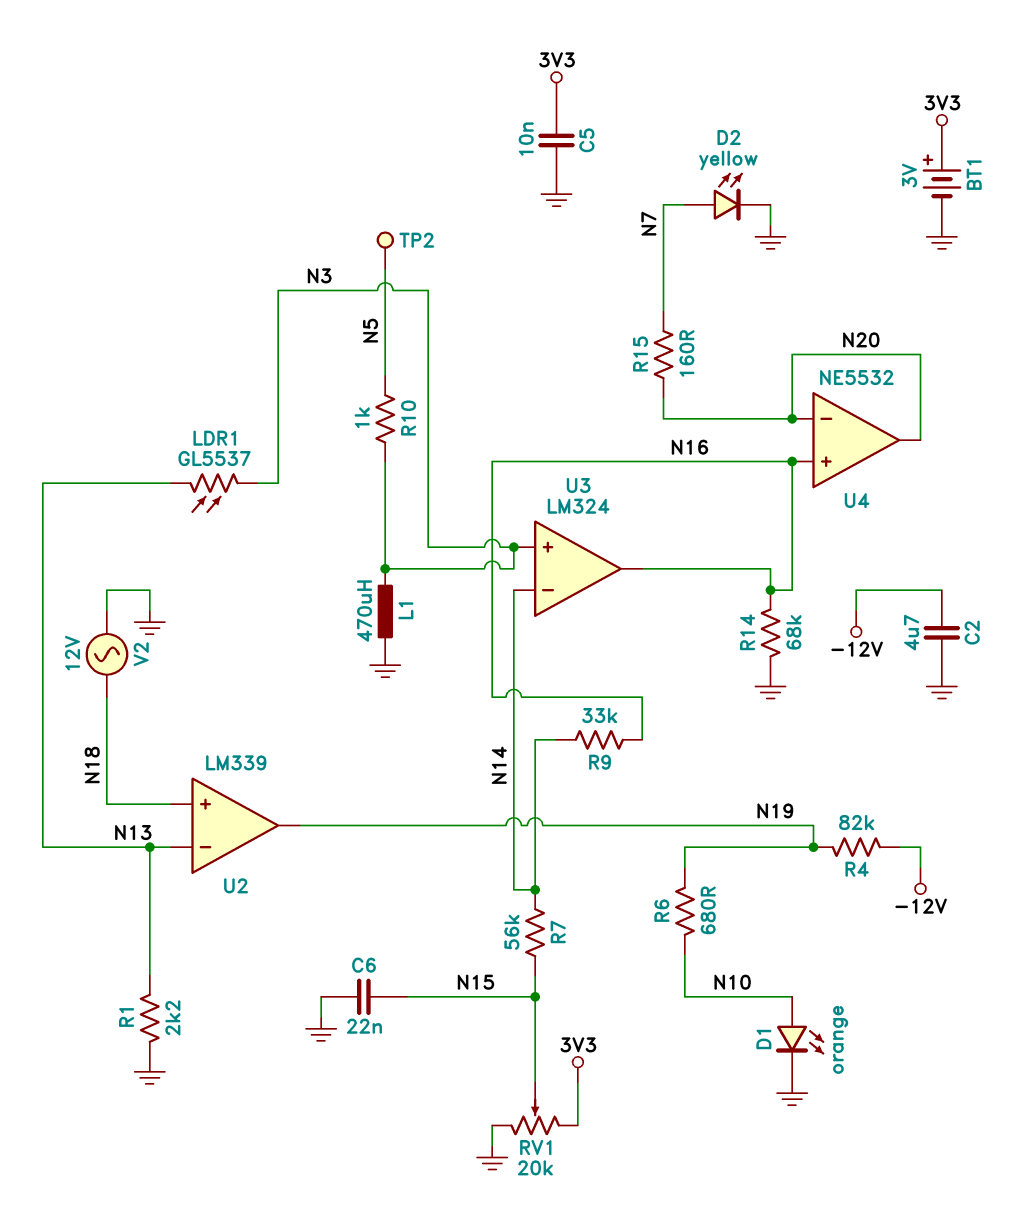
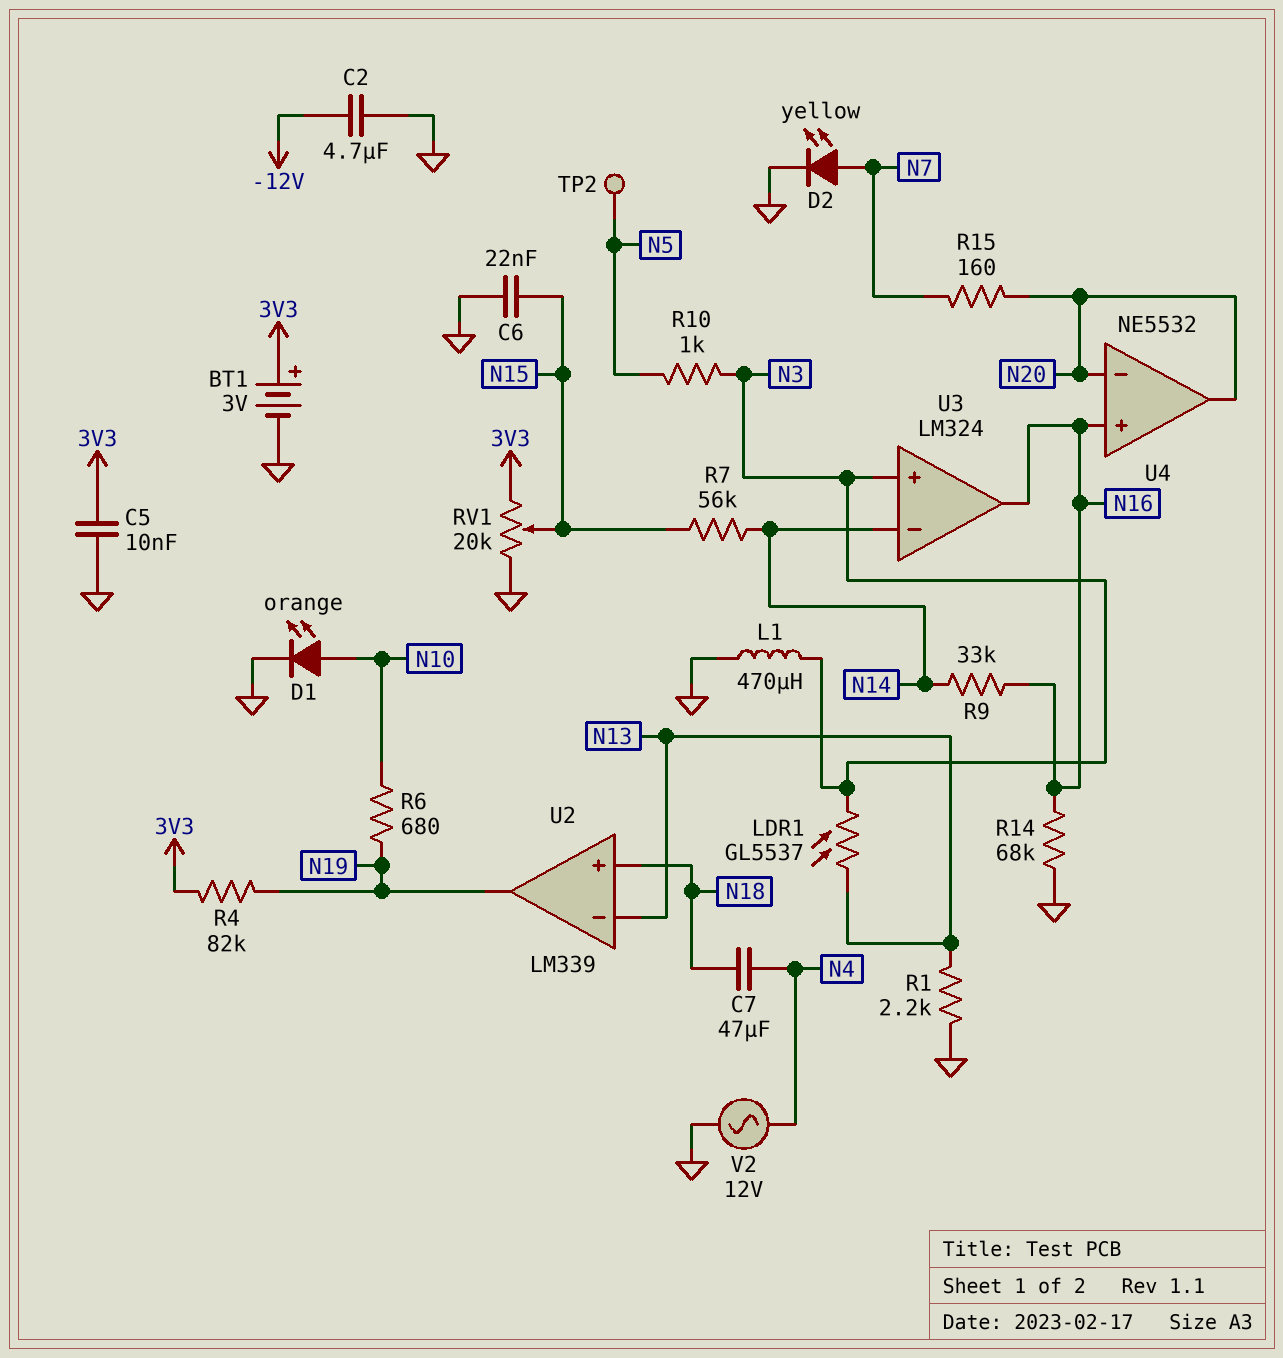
C7: none -> 47uF (N4, N18)
R4: 82k (-12V, N19) -> 82k (3V3, N19)
V2: AC 12V (GND, N18) -> AC 12V (GND, N4)

